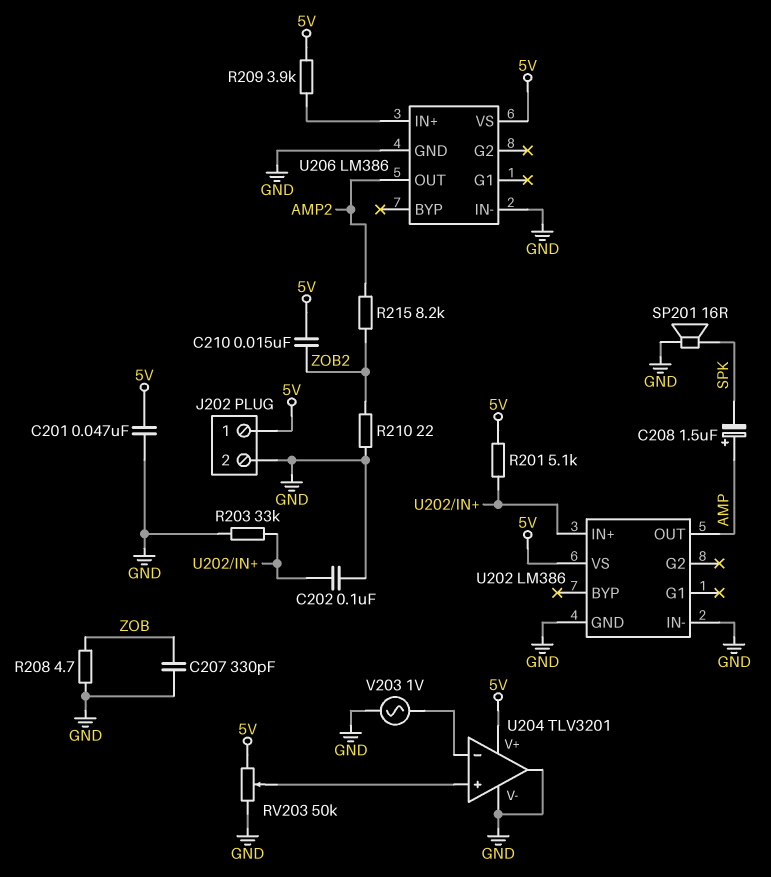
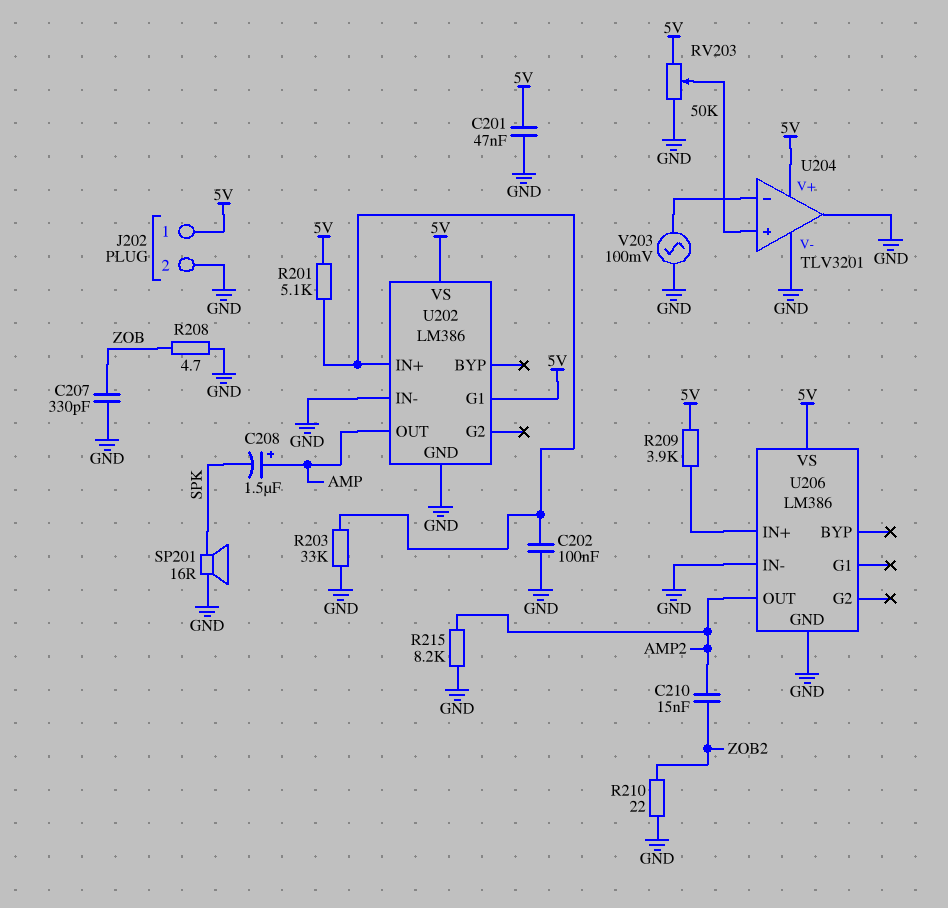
C210: 15nF (5V, ZOB2) -> 15nF (AMP2, ZOB2)
R215: 8.2k (AMP2, ZOB2) -> 8.2k (AMP2, GND)
U202 pin G1: none -> 5V
V203: AC 1V (GND, U204/in-) -> AC 100mV (GND, U204/in-)

